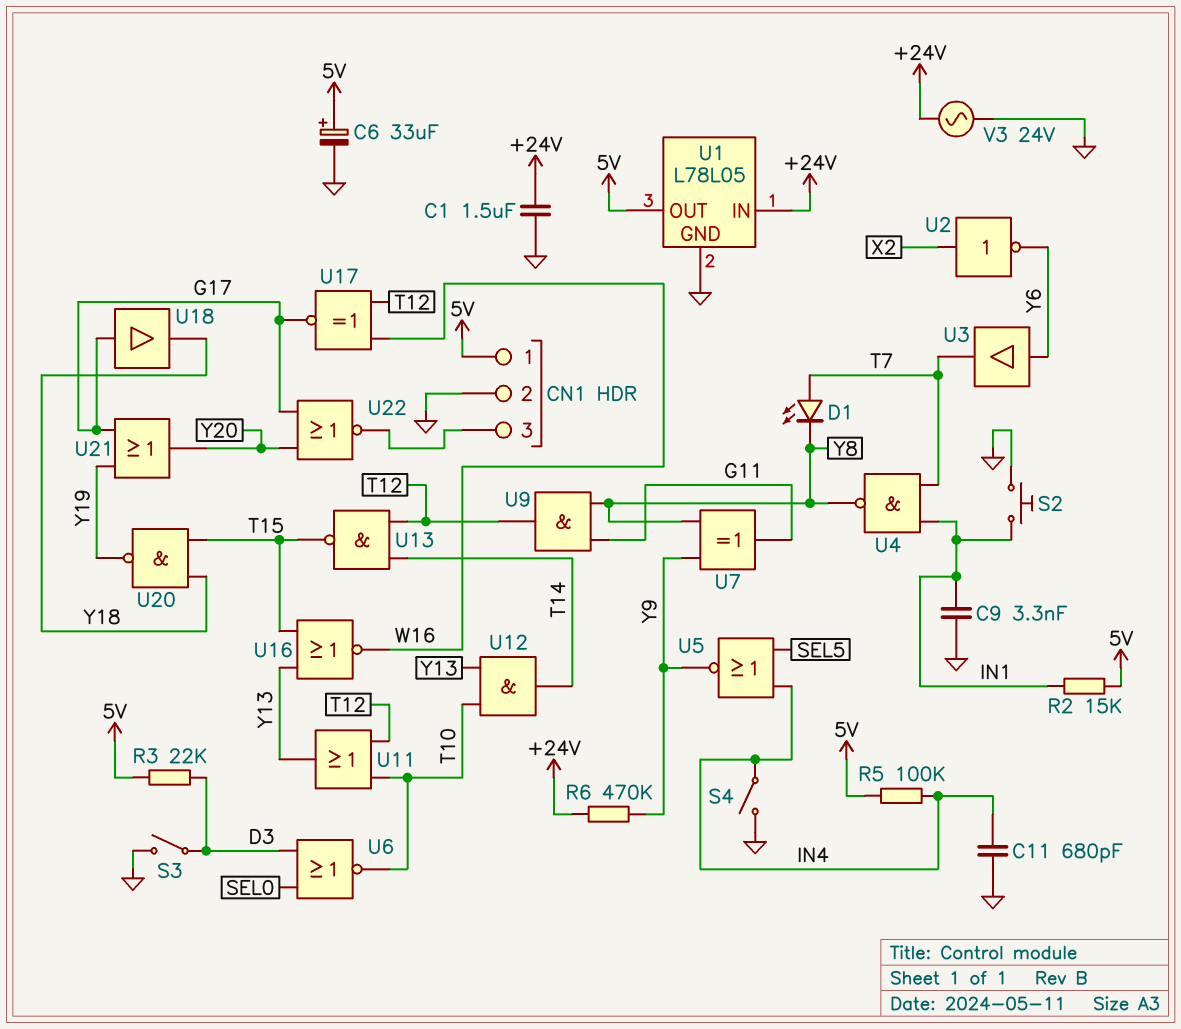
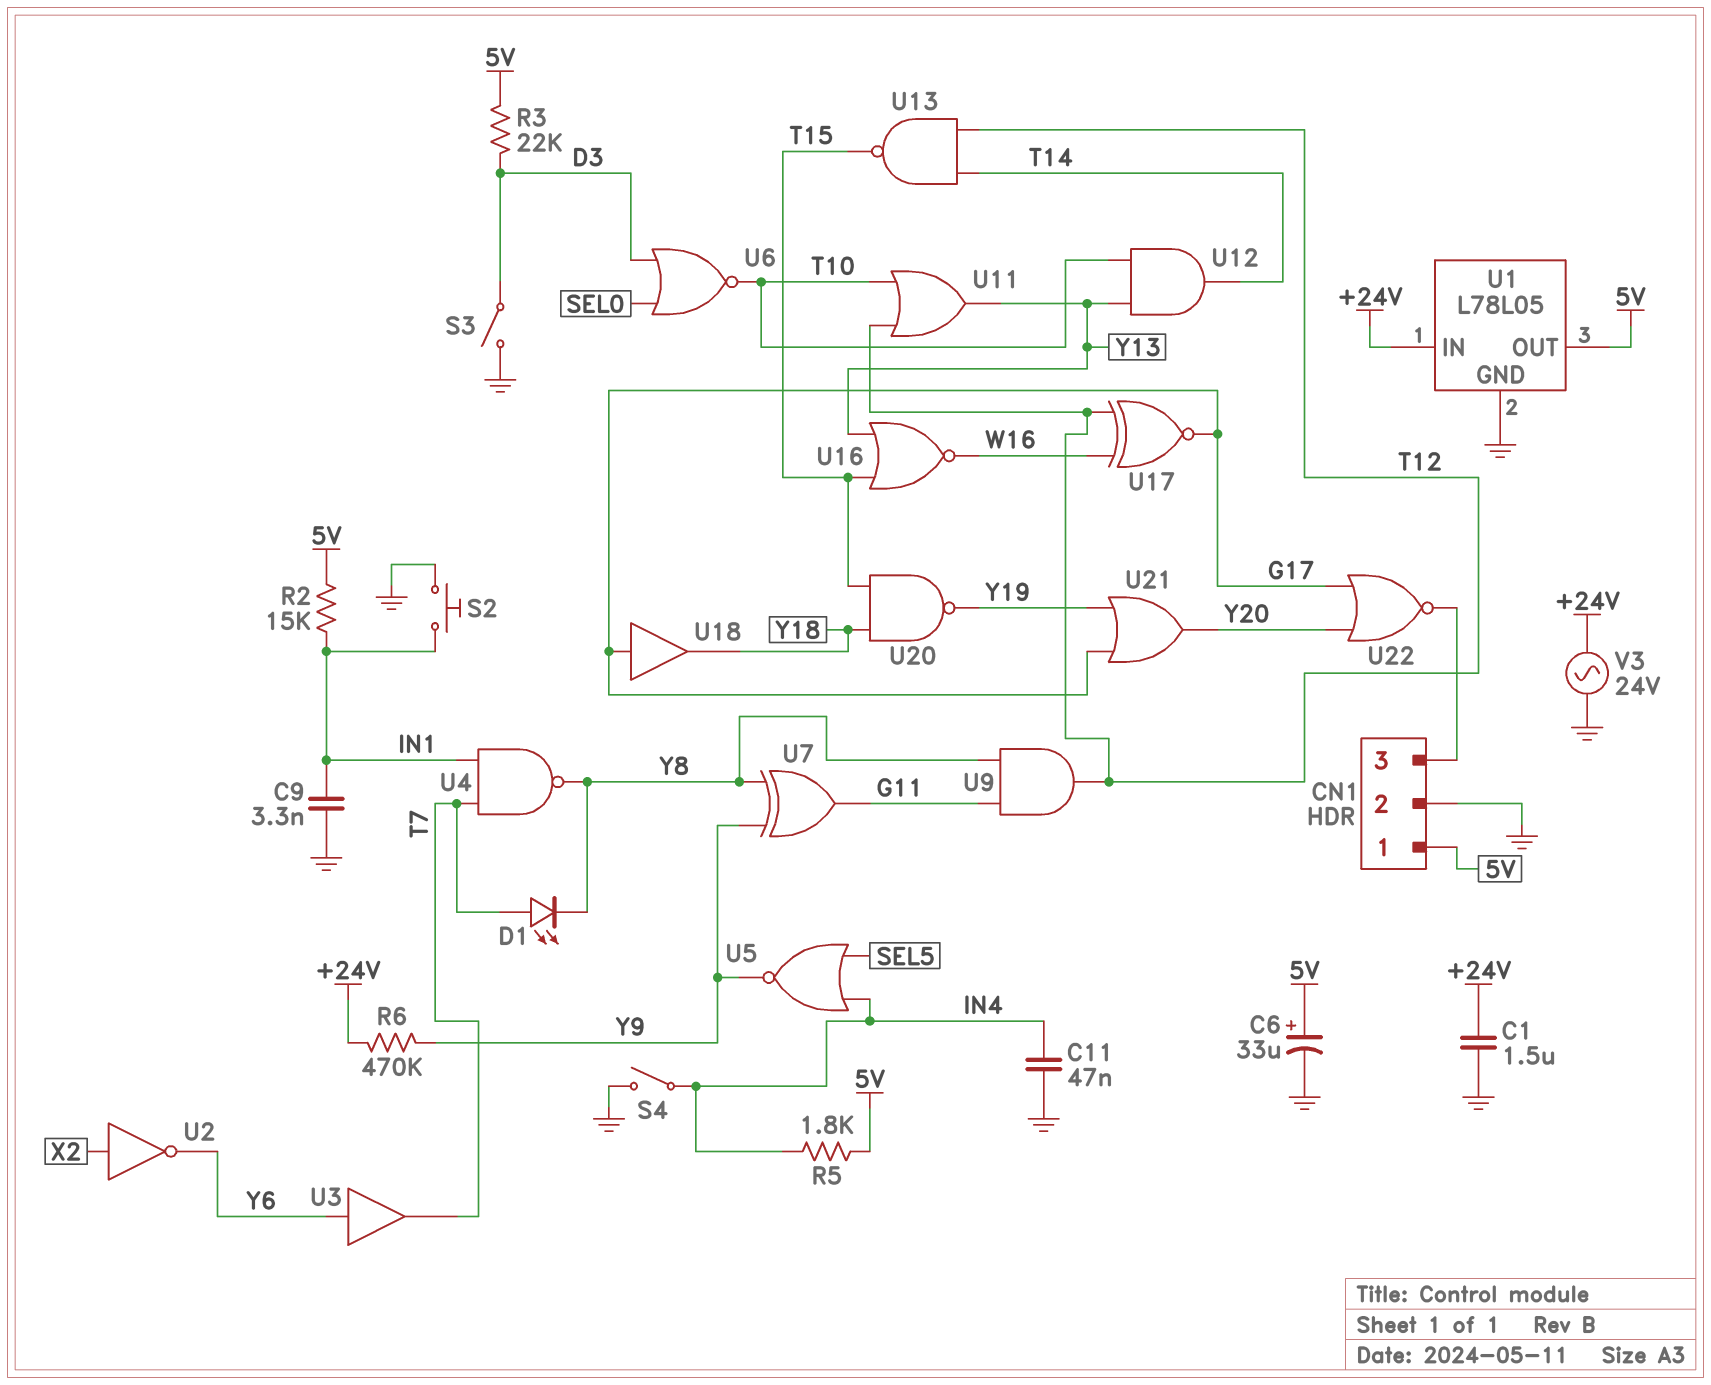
C11: 680pF (GND, IN4) -> 47nF (GND, IN4)
R5: 100k (5V, IN4) -> 1.8k (5V, IN4)

